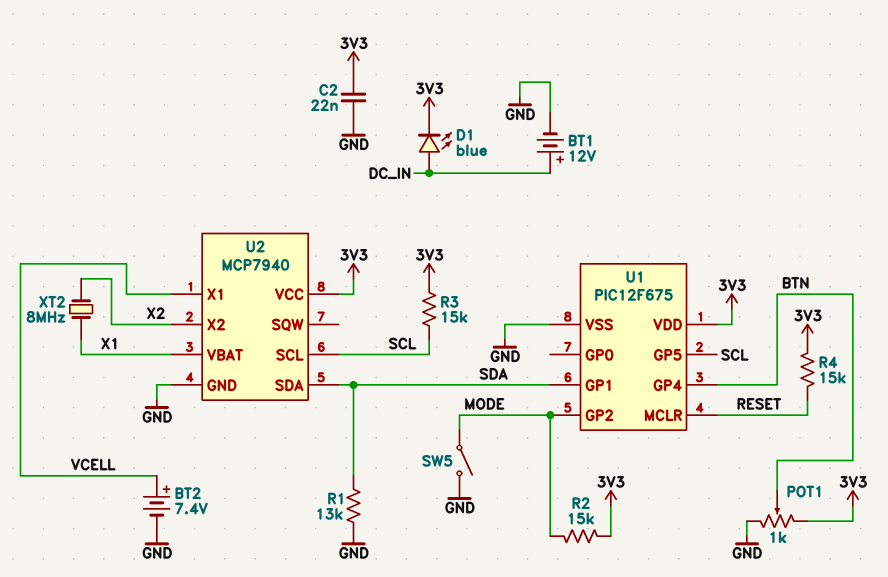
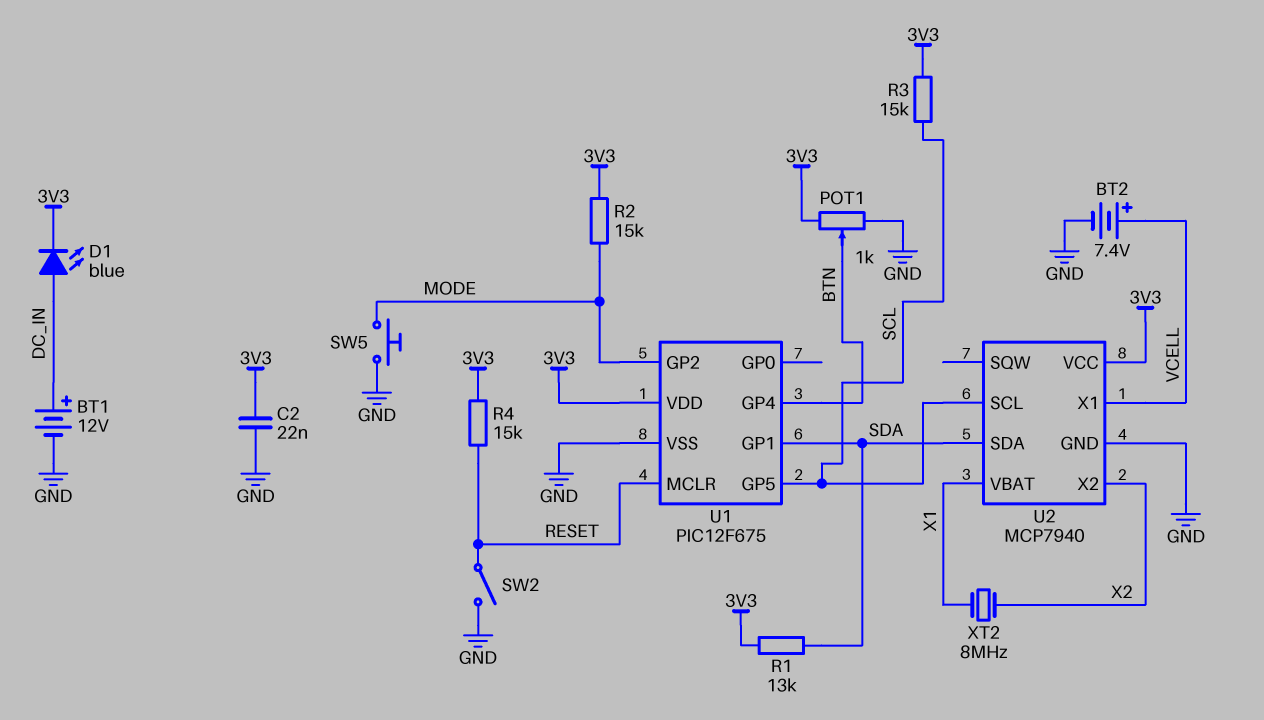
R1: 13k (GND, SDA) -> 13k (3V3, SDA)
SW2: none -> switch (GND, RESET)
SW5: switch (GND, MODE) -> button (GND, MODE)

